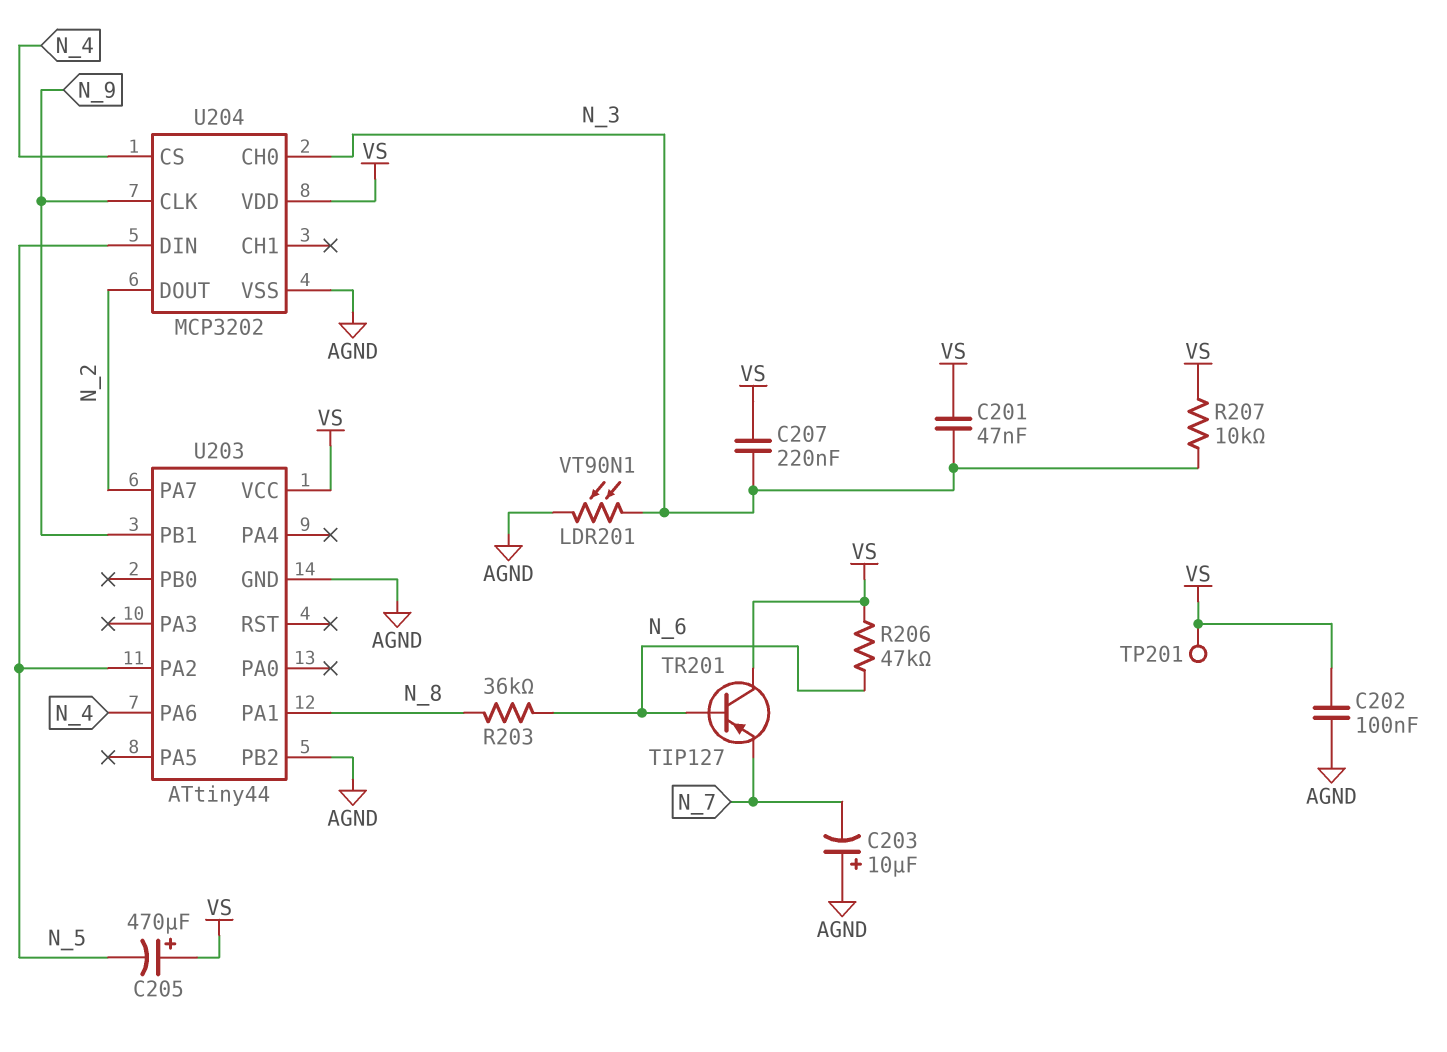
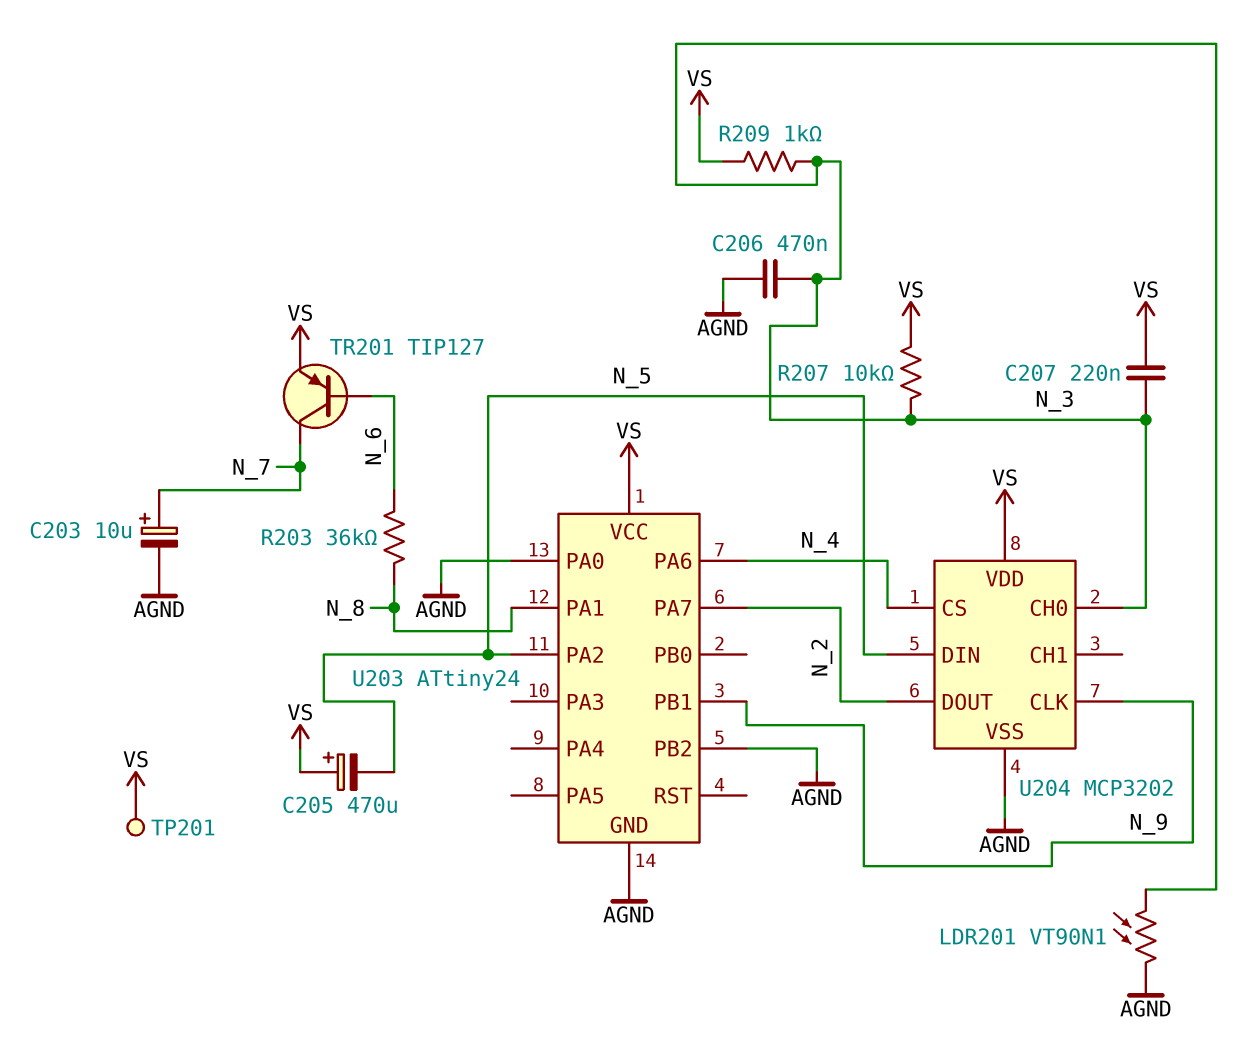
C201: 47nF (N_3, VS) -> none
C202: 100nF (AGND, VS) -> none
C203: 10uF (plus AGND, minus N_7) -> 10uF (plus N_7, minus AGND)
C206: none -> 470nF (AGND, N_3)
R206: 47k (N_6, VS) -> none
R209: none -> 1k (N_3, VS)
TR201: PNP TIP127 (B N_6, C VS, E N_7) -> PNP TIP127 (B N_6, C N_7, E VS)
U203: ATtiny44 -> ATtiny24
U203 pin PA0: none -> AGND

